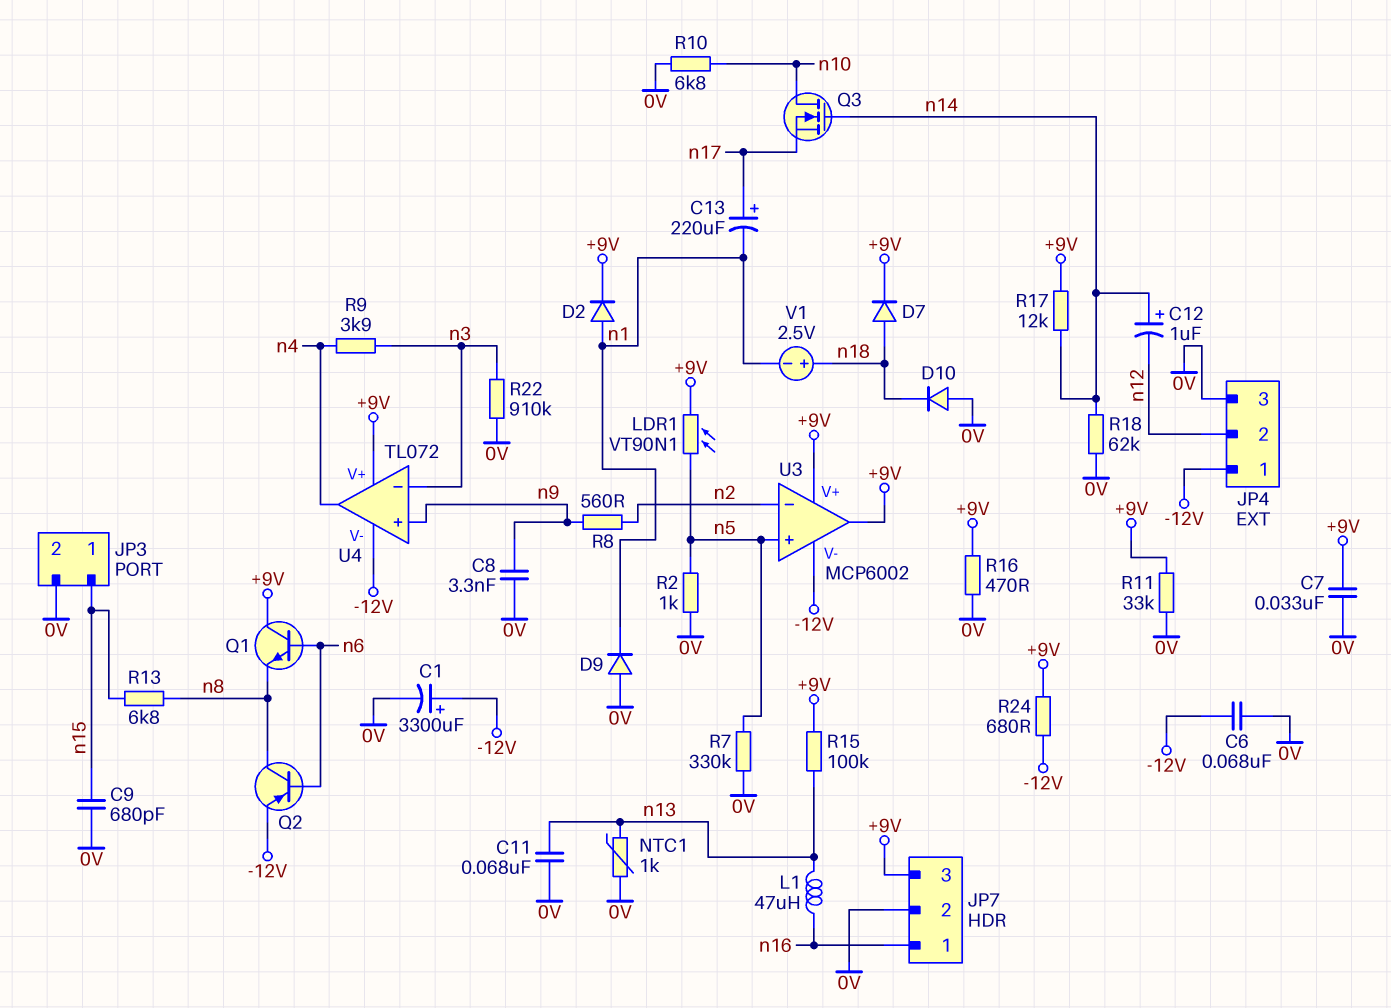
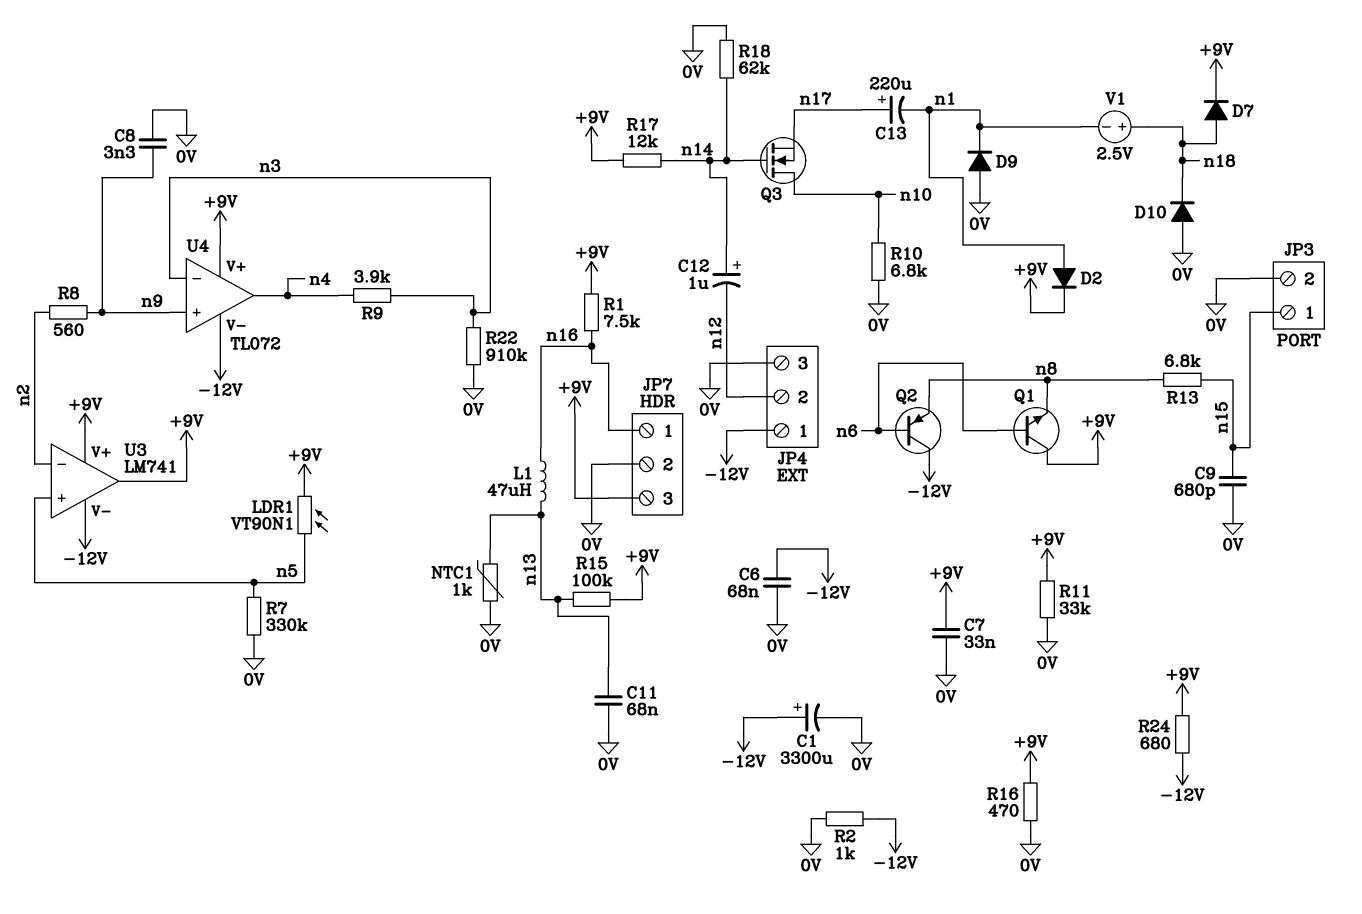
Q2: PNP (B n6, C n8, E -12V) -> PNP (B n6, C -12V, E n8)
R1: none -> 7.5k (+9V, n16)
R2: 1k (0V, n5) -> 1k (-12V, 0V)
U3: MCP6002 -> LM741

